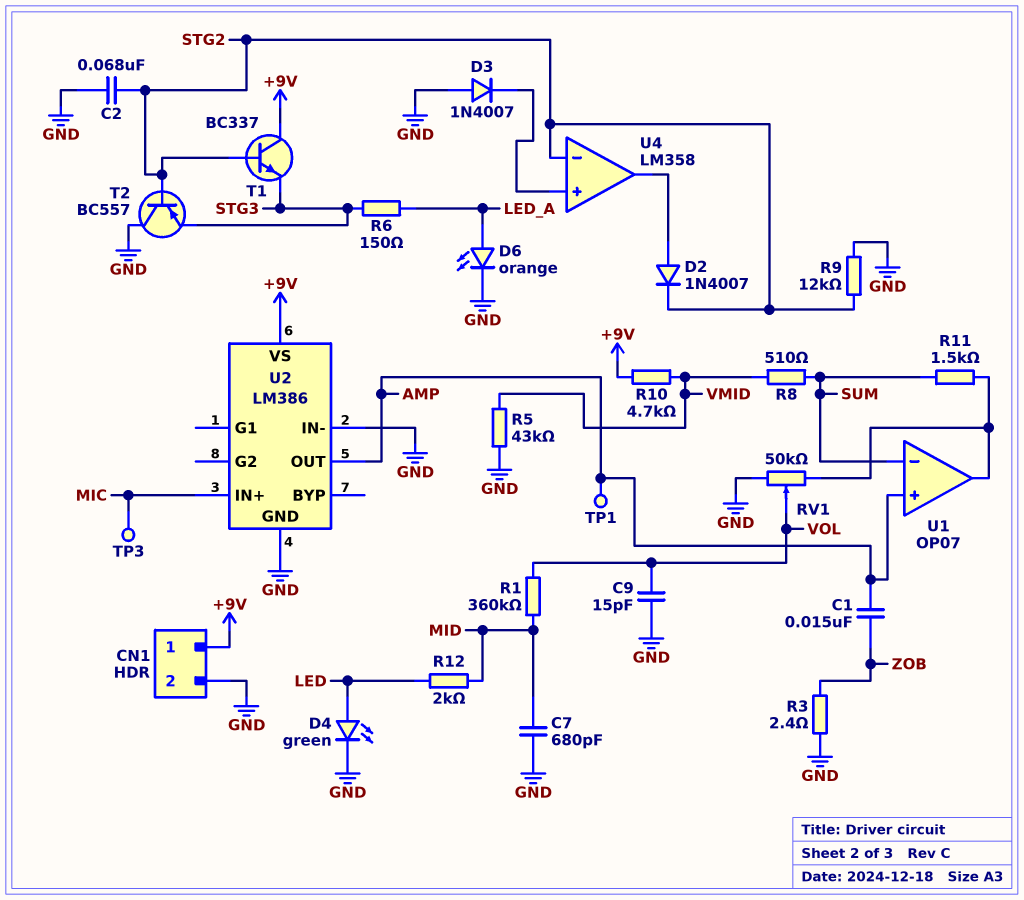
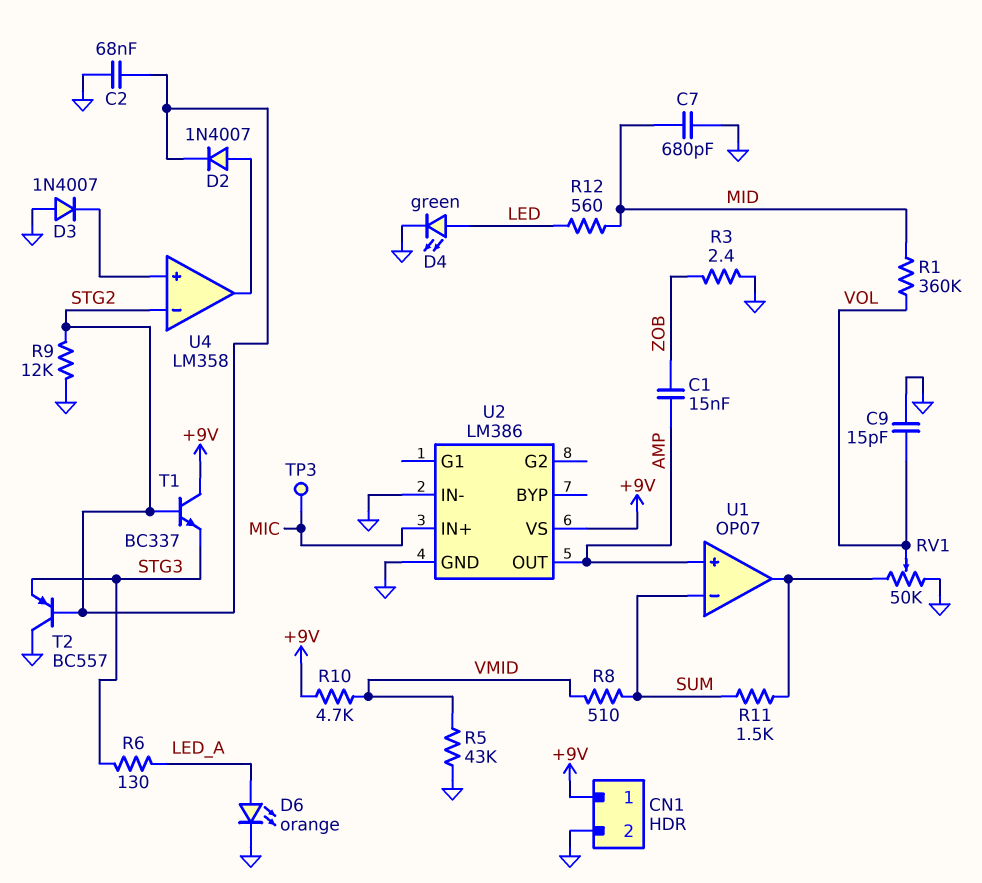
R6: 150 (LED_A, STG3) -> 130 (LED_A, STG3)
R12: 2k (LED, MID) -> 560 (LED, MID)
TP1: test point (AMP) -> none

